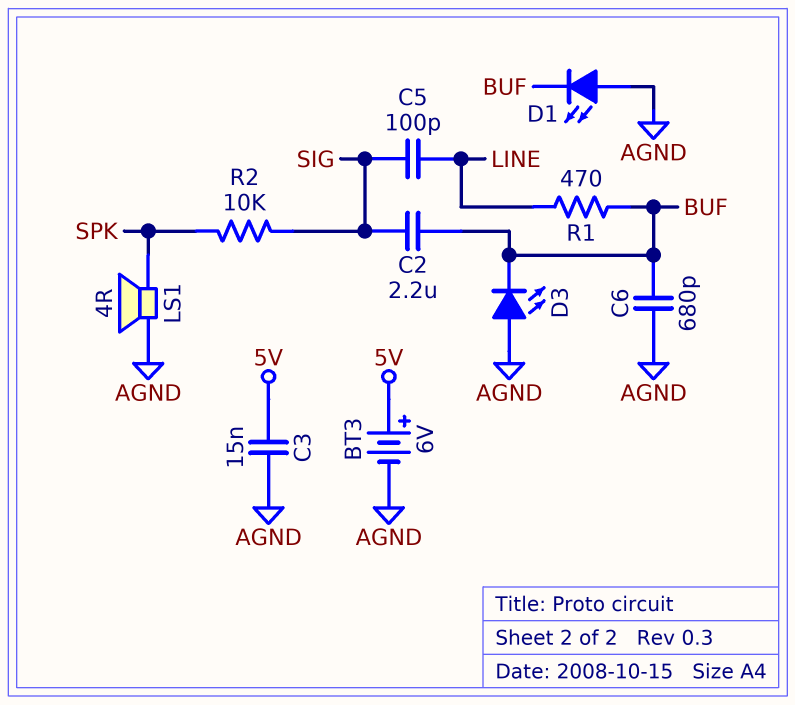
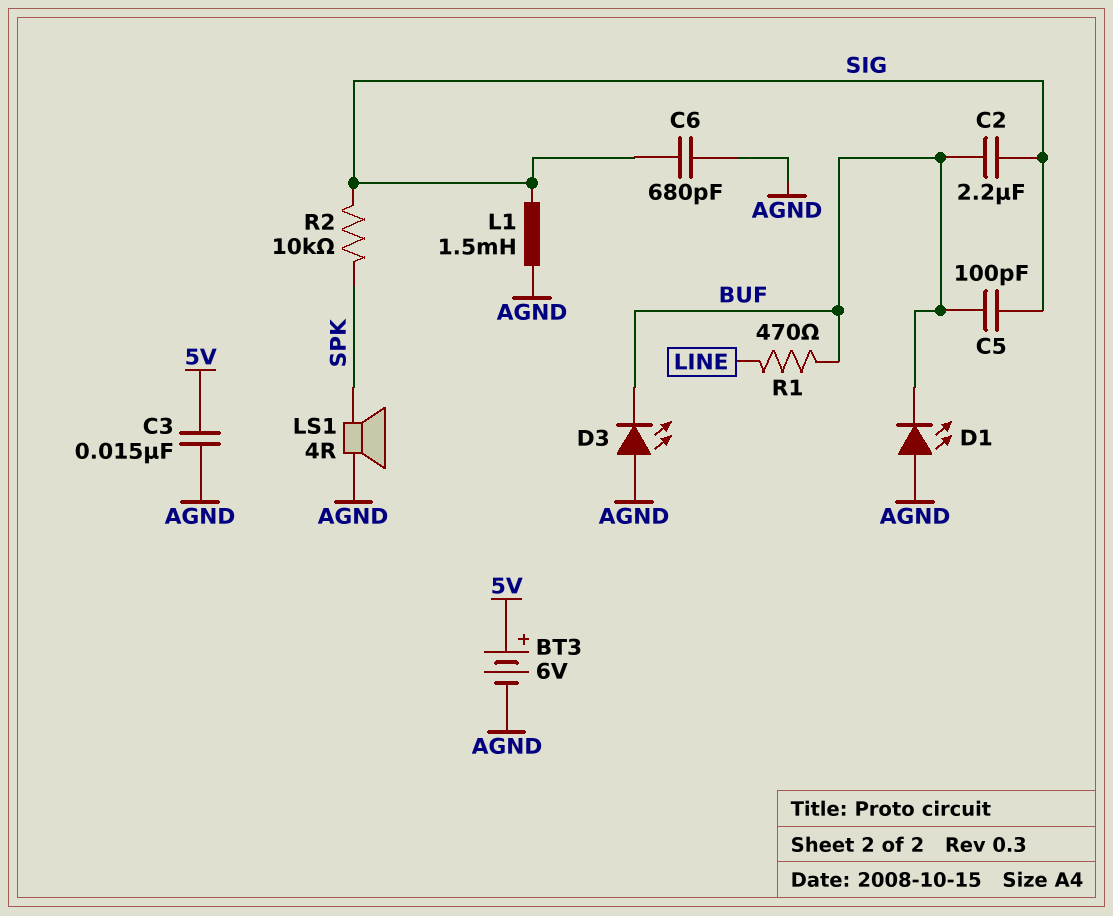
C5: 100pF (LINE, SIG) -> 100pF (BUF, SIG)
C6: 680pF (AGND, BUF) -> 680pF (AGND, SIG)
L1: none -> 1.5mH (AGND, SIG)

